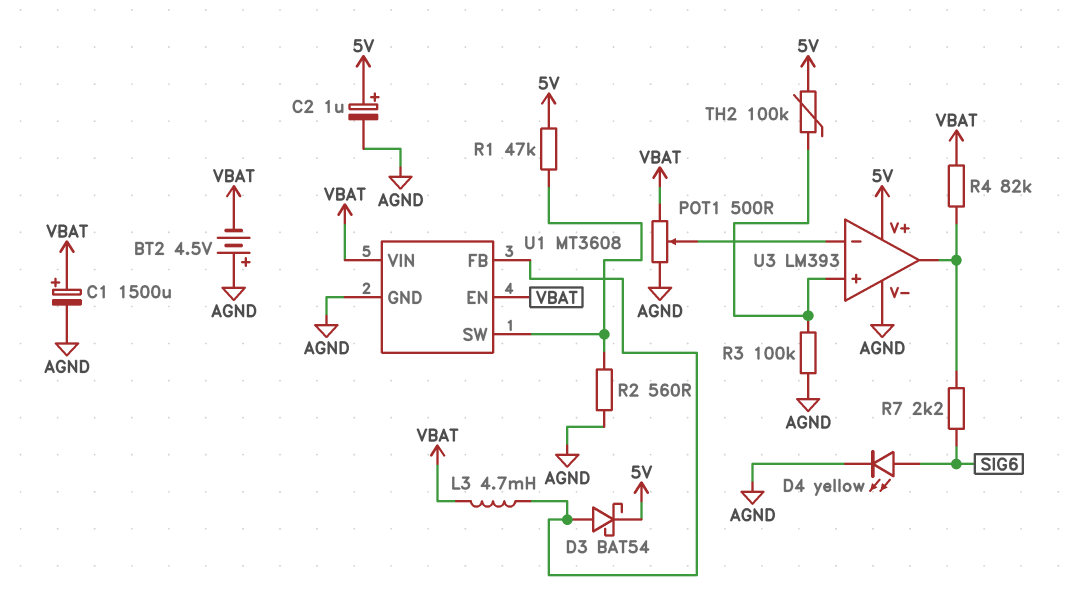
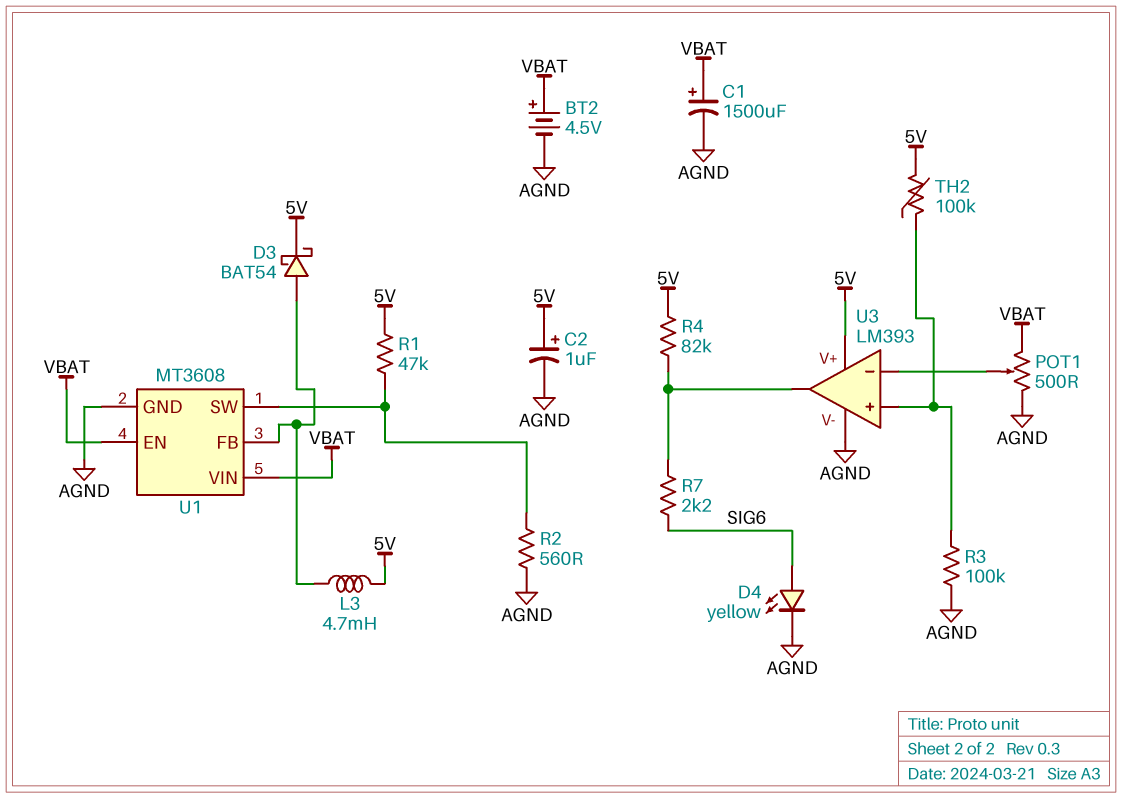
BT2: 4.5V (plus AGND, minus VBAT) -> 4.5V (plus VBAT, minus AGND)
L3: 4.7mH (U1/FB, VBAT) -> 4.7mH (5V, U1/FB)
R4: 82k (U3/out, VBAT) -> 82k (5V, U3/out)

